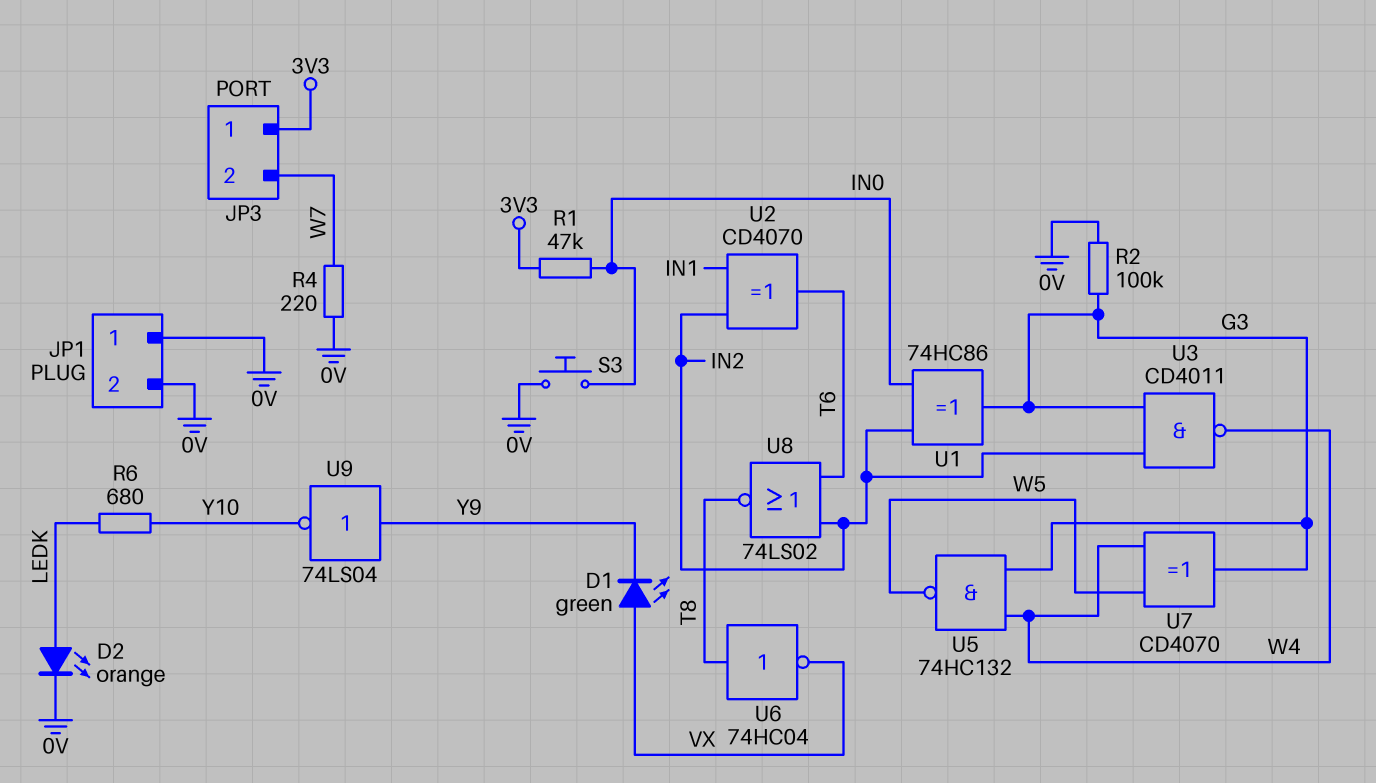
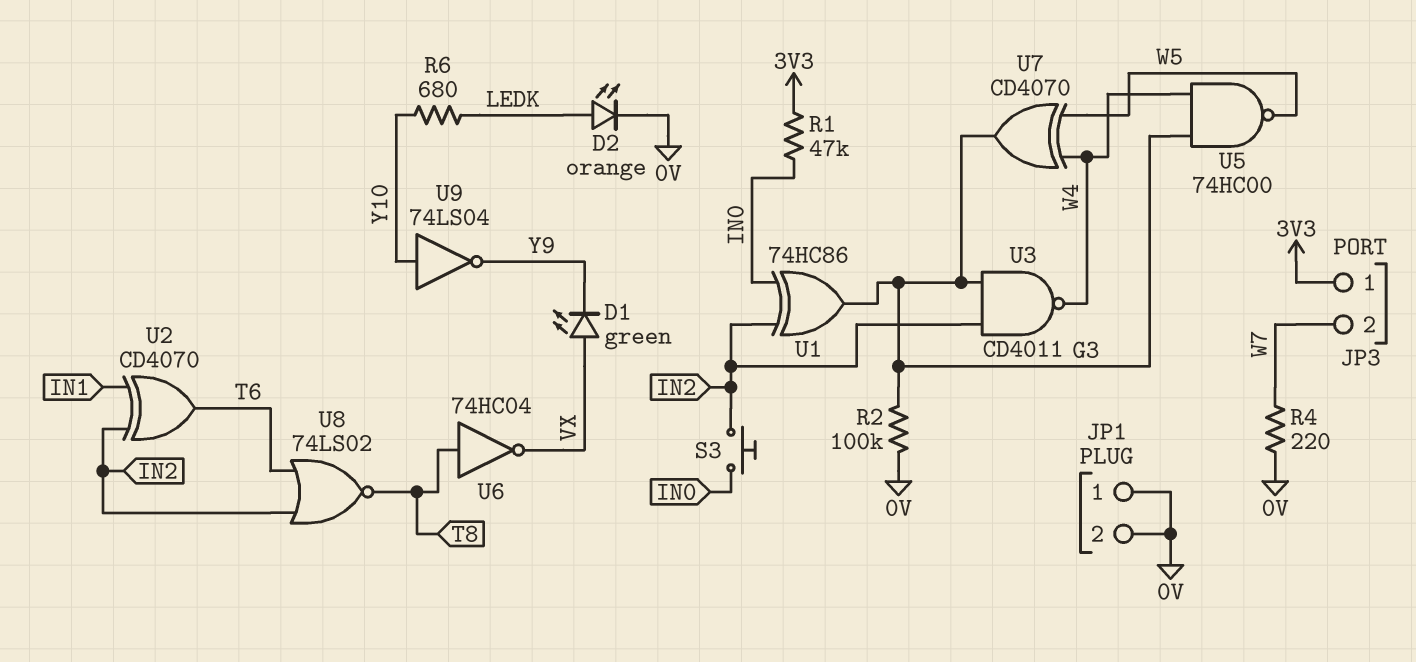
S3: button (0V, IN0) -> button (IN0, IN2)
U5: NAND 74HC132 (in G3, in W4, out W5) -> NAND 74HC00 (in G3, in W4, out W5)
U9: NOT 74LS04 (in Y9, out Y10) -> NOT 74LS04 (in Y10, out Y9)

